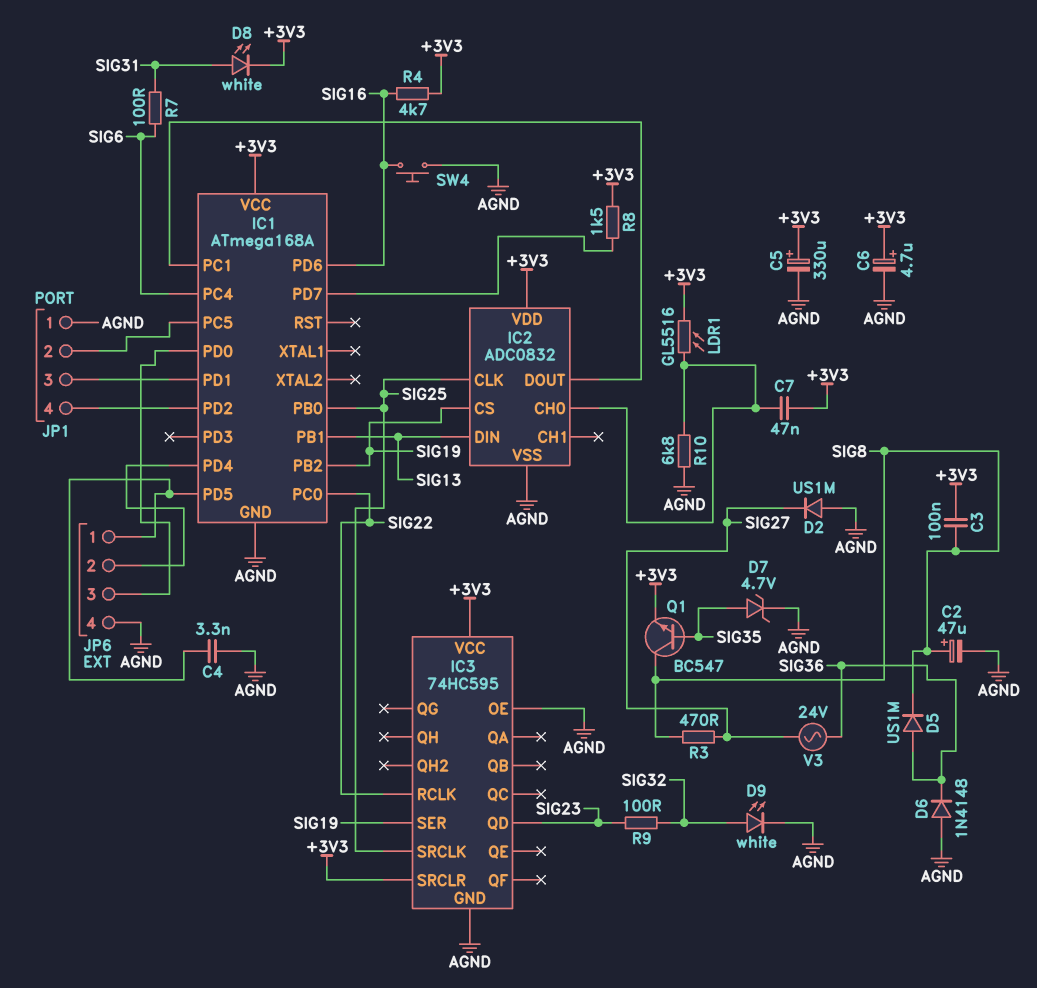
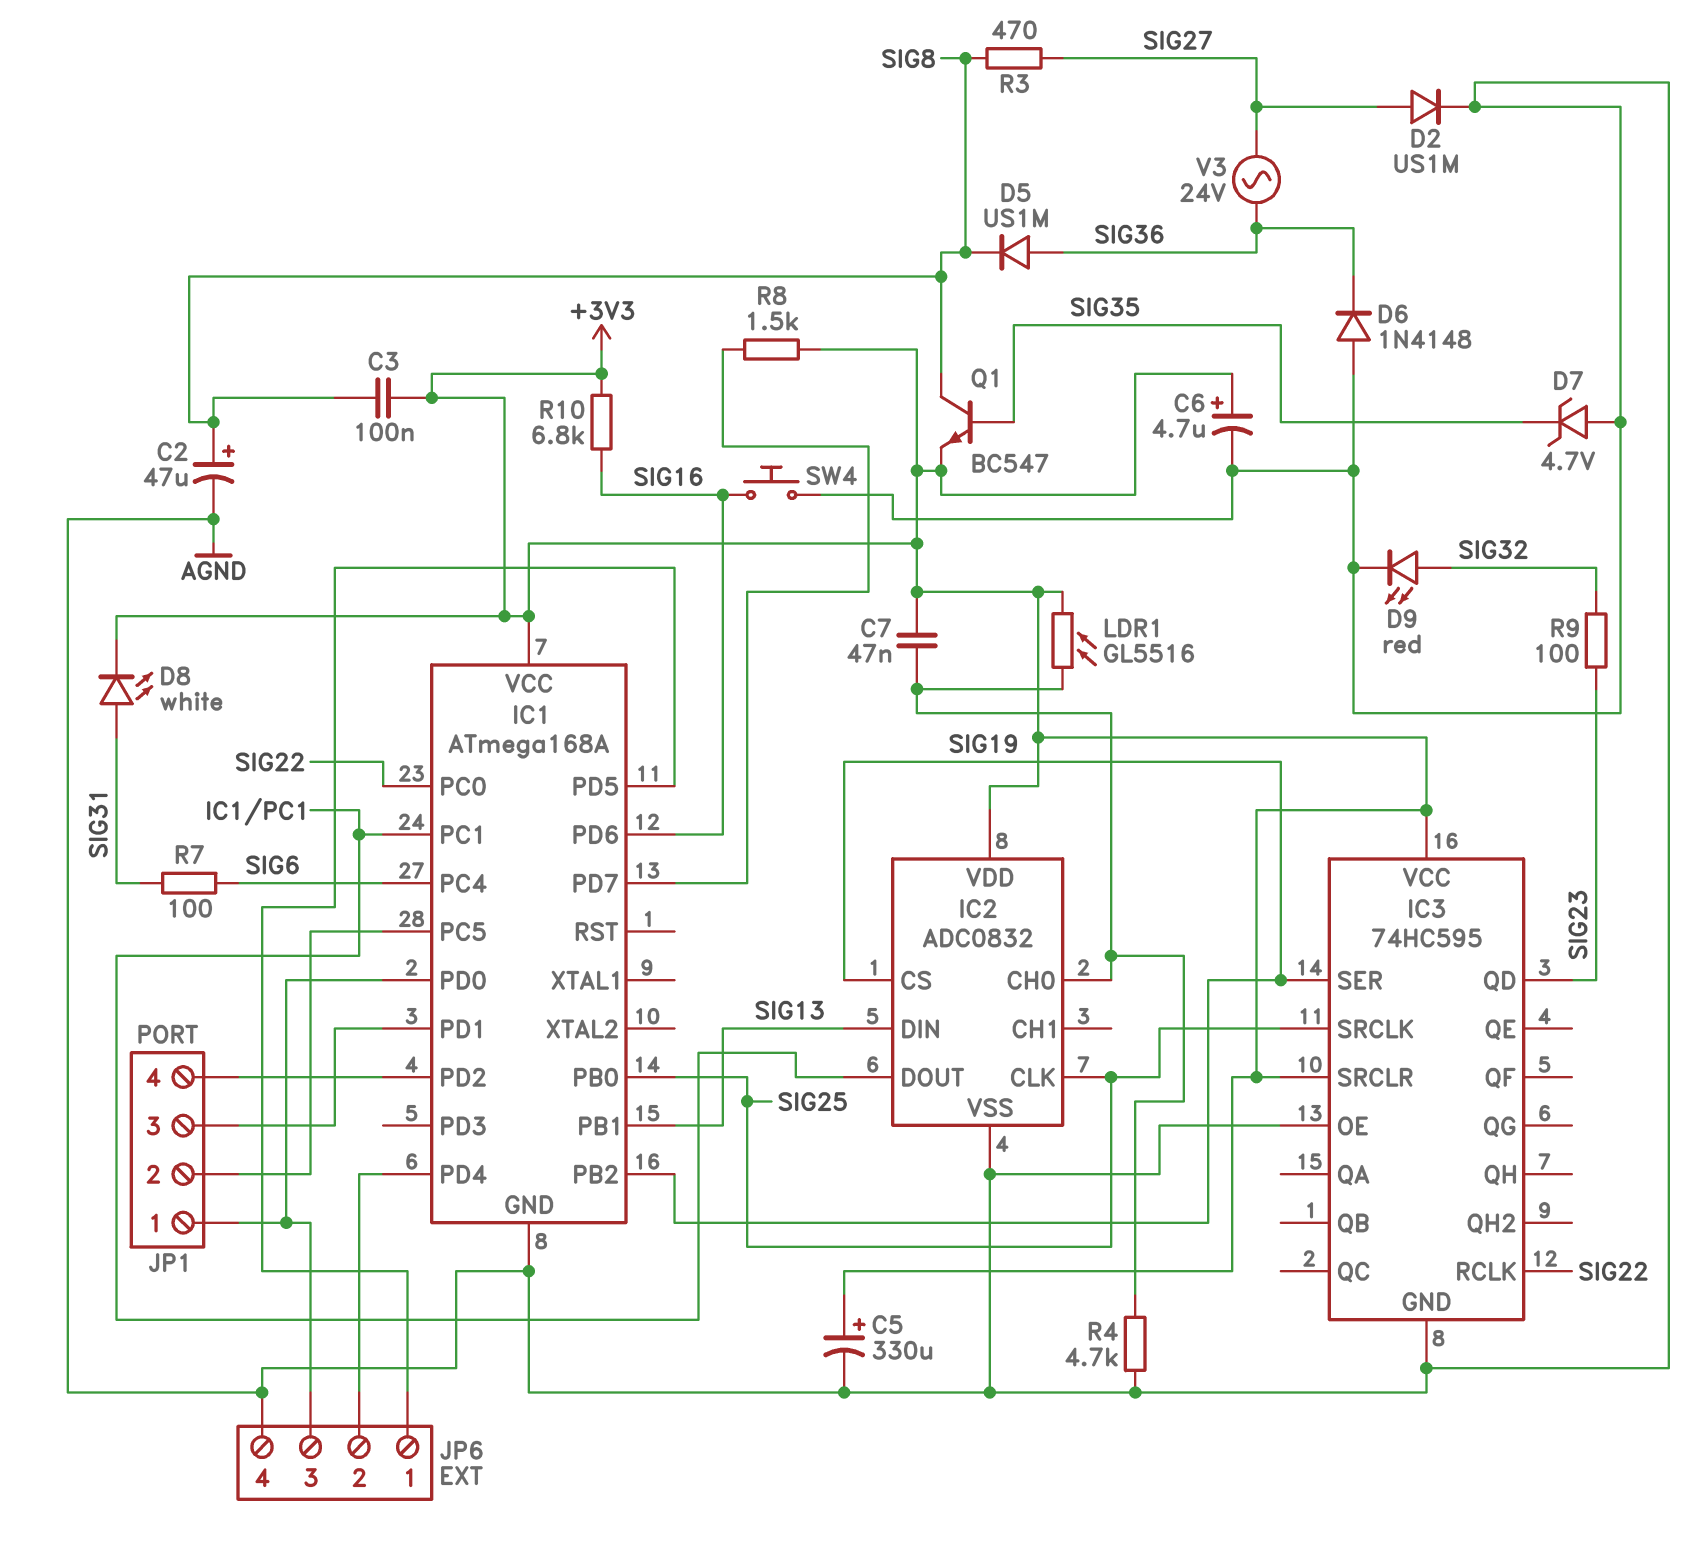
C4: 3.3nF (AGND, IC1/PD5) -> none
D2: diode US1M (A AGND, K SIG27) -> diode US1M (A SIG27, K AGND)
D7: zener 4.7V (A SIG35, K AGND) -> zener 4.7V (A AGND, K SIG35)
D9: LED white (A SIG32, K AGND) -> LED red (A SIG32, K AGND)
JP1 pin 1: AGND -> IC1/PD0
R4: 4.7k (+3V3, SIG16) -> 4.7k (AGND, IC2/CH0)
R10: 6.8k (AGND, IC2/CH0) -> 6.8k (+3V3, SIG16)

